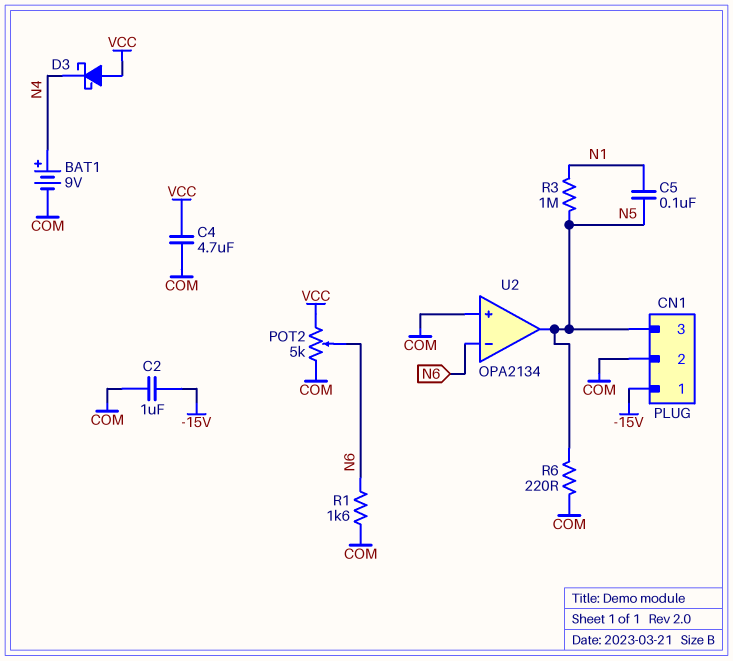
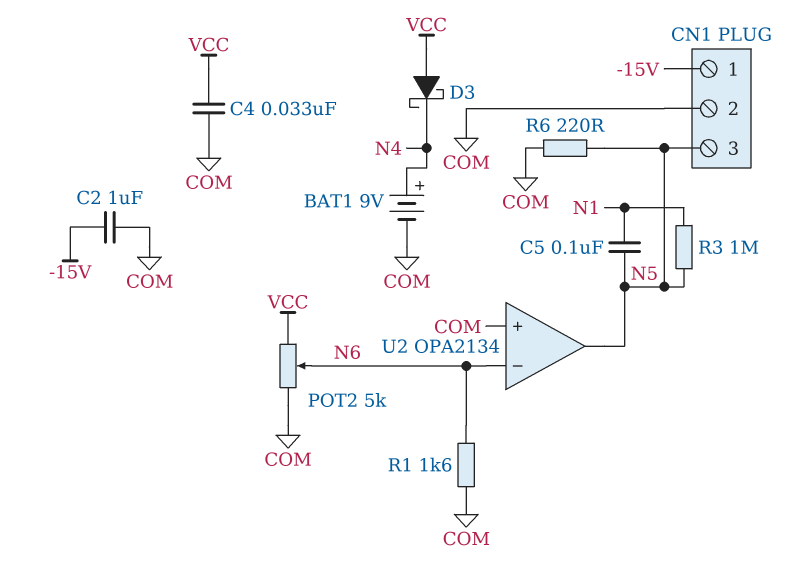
C4: 4.7uF (COM, VCC) -> 33nF (COM, VCC)

